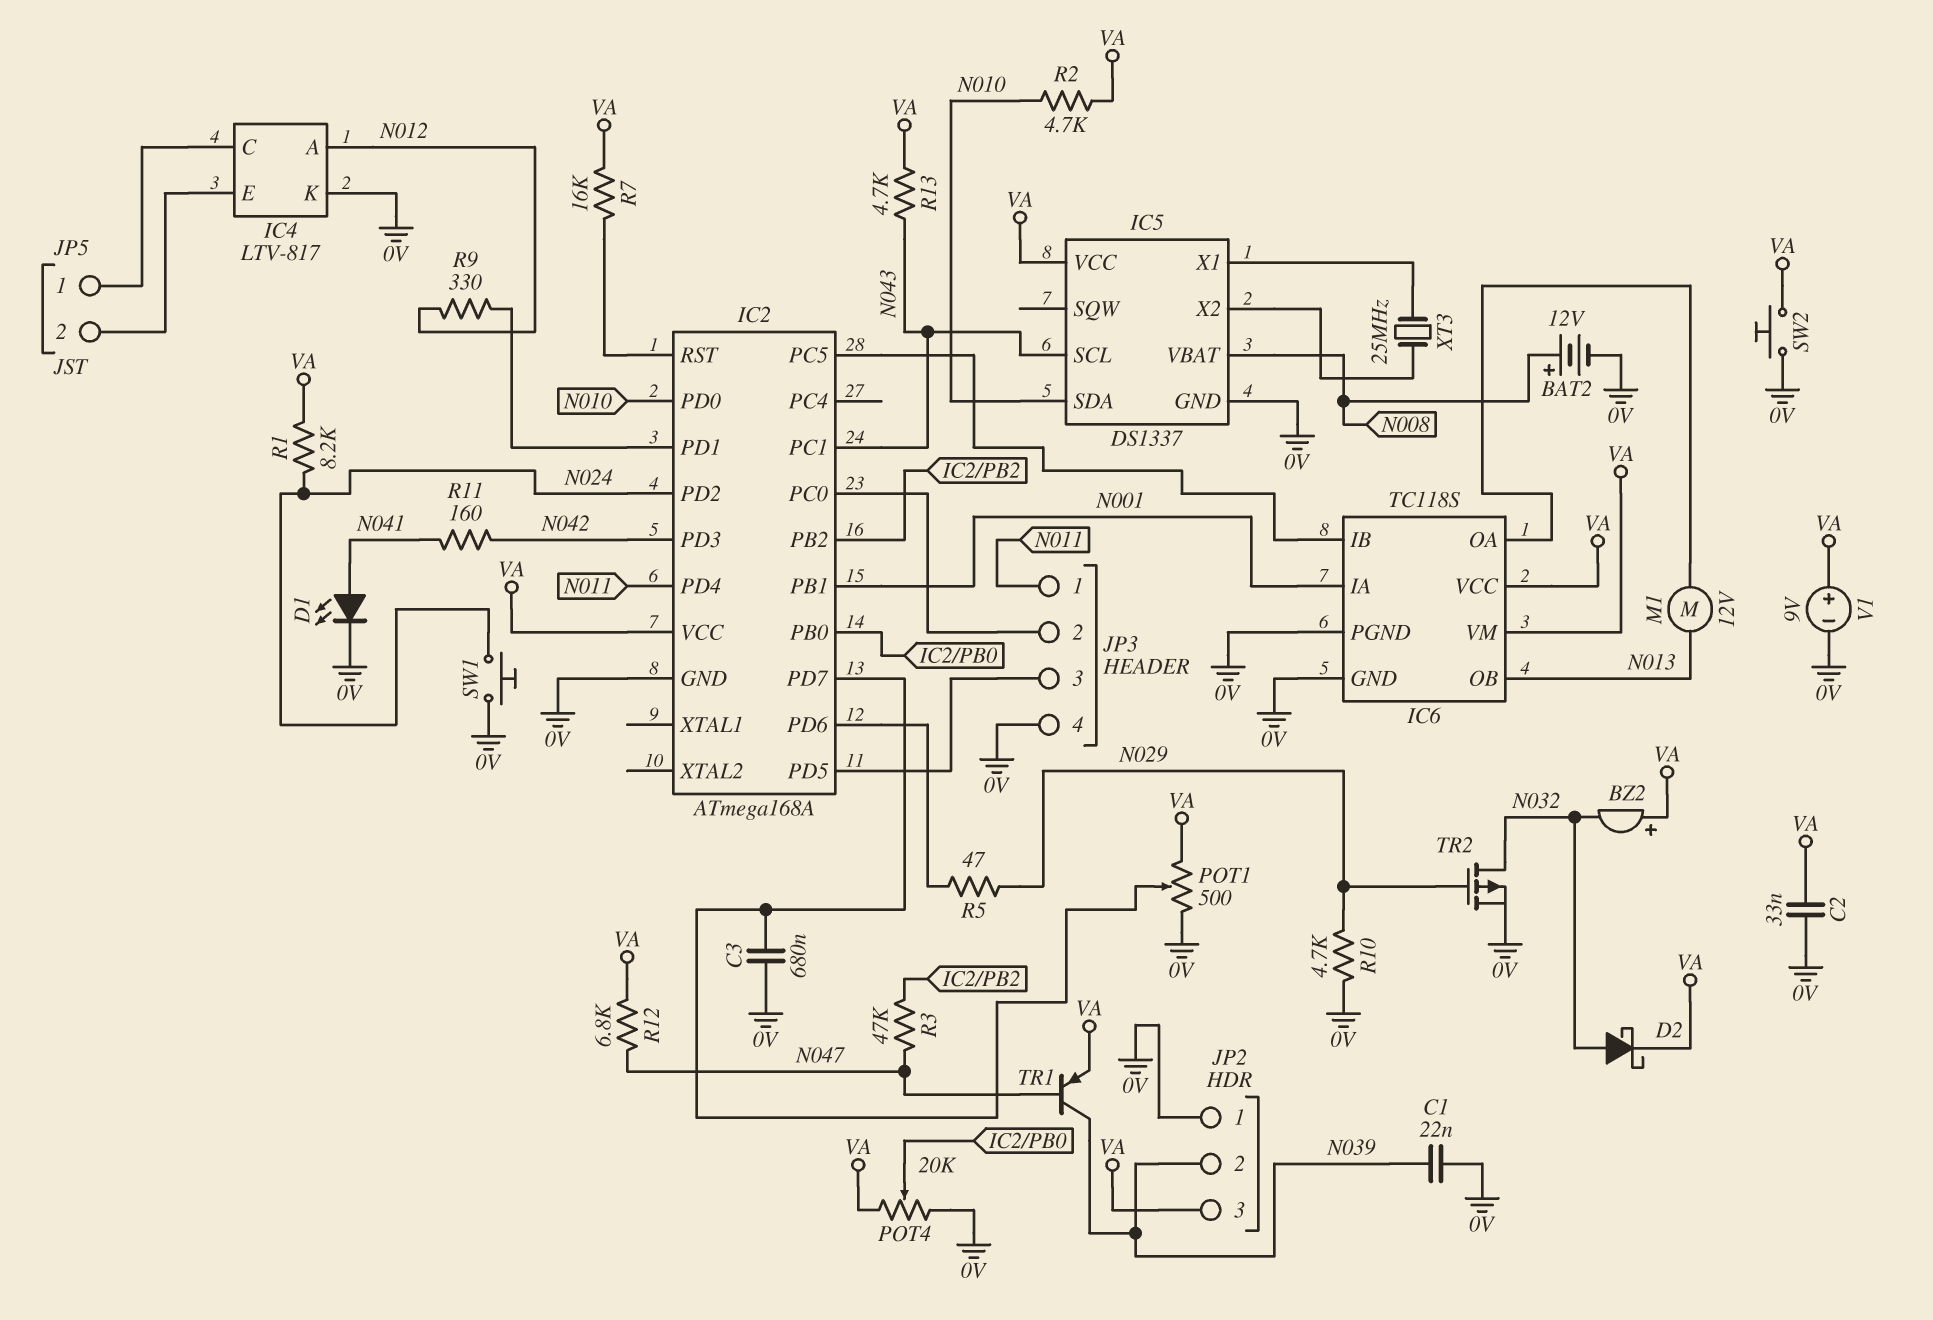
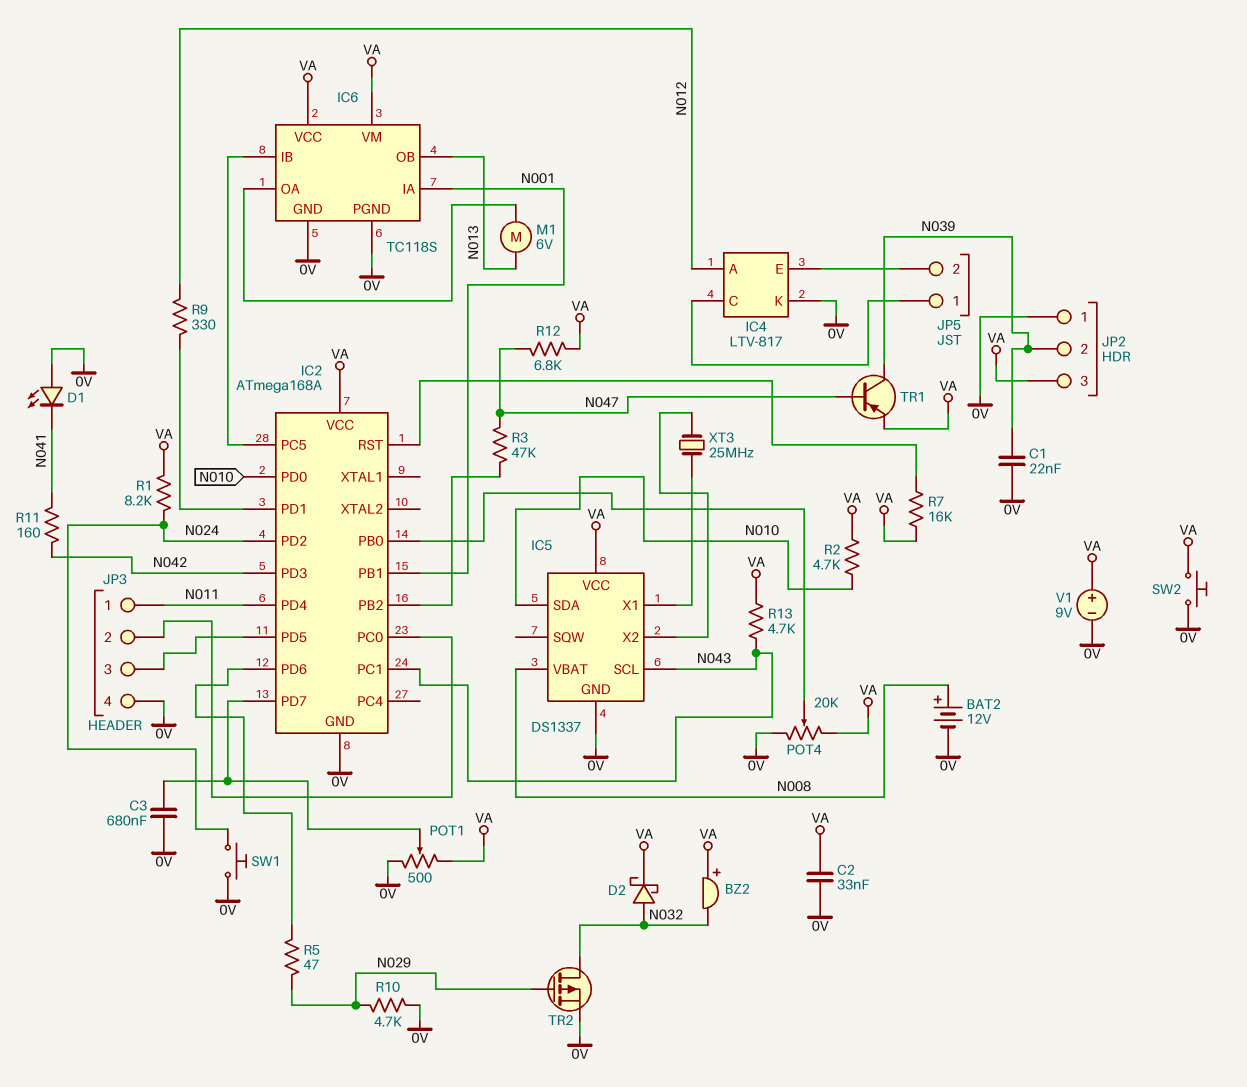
D1: LED (A N041, K 0V) -> LED (A 0V, K N041)
M1: motor 12V (IC6/OA, N013) -> motor 6V (IC6/OA, N013)

